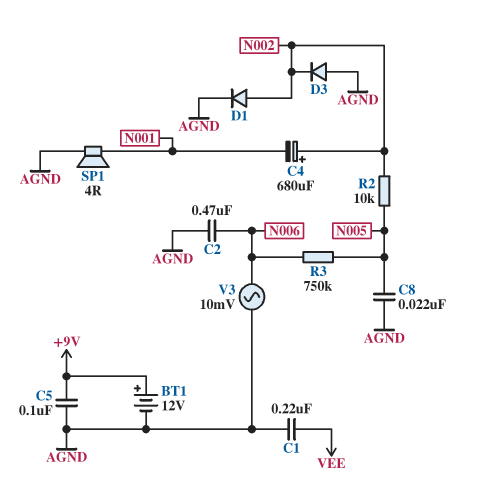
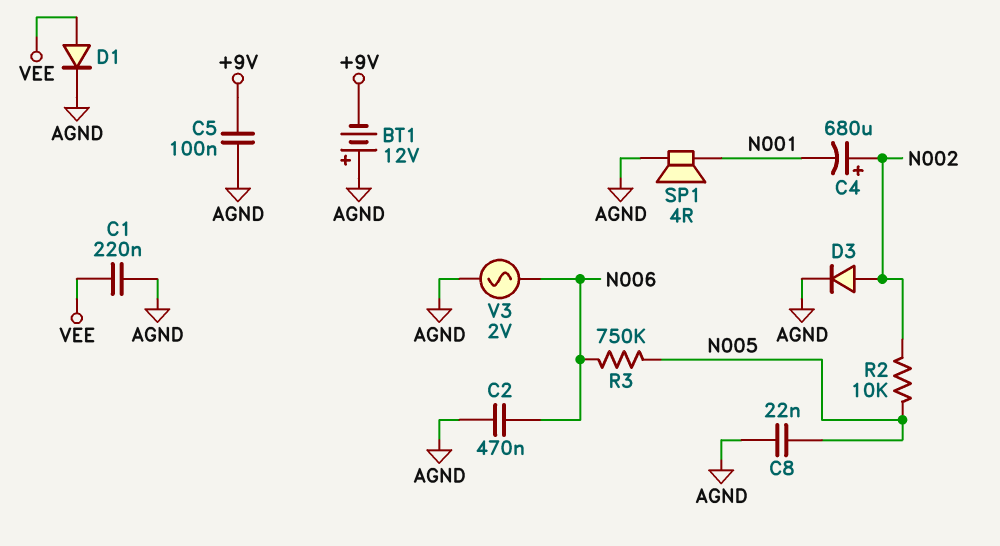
BT1: 12V (plus +9V, minus AGND) -> 12V (plus AGND, minus +9V)
D1: diode (A N002, K AGND) -> diode (A VEE, K AGND)
D3: diode (A AGND, K N002) -> diode (A N002, K AGND)
V3: AC 10mV (AGND, N006) -> AC 2V (AGND, N006)

